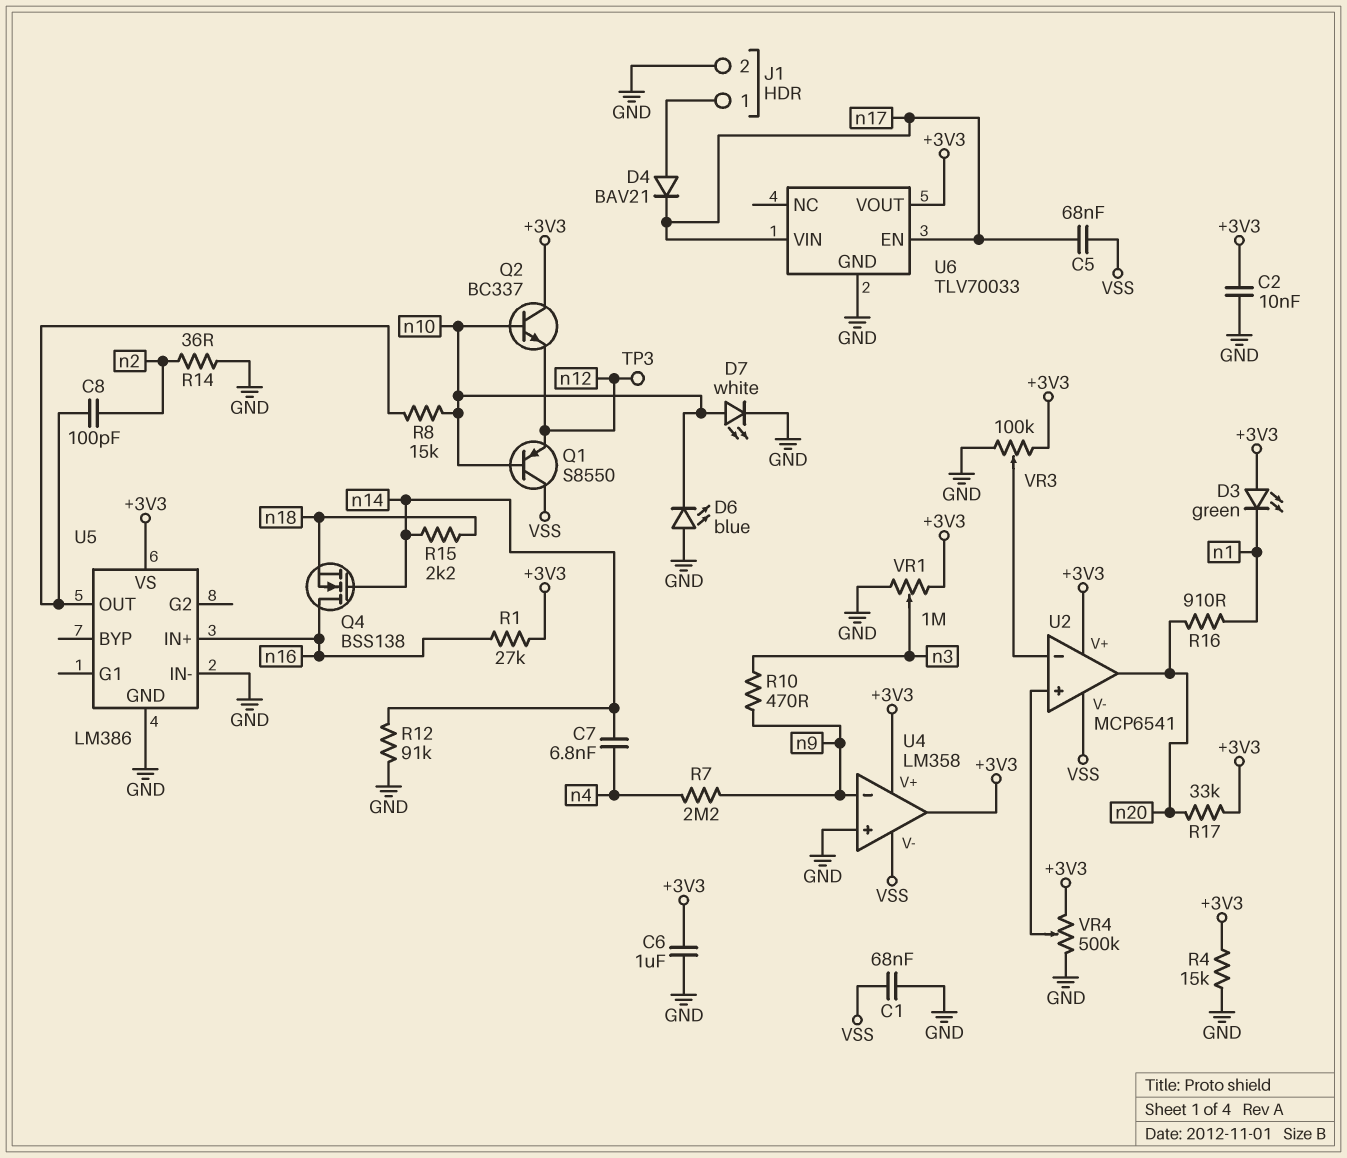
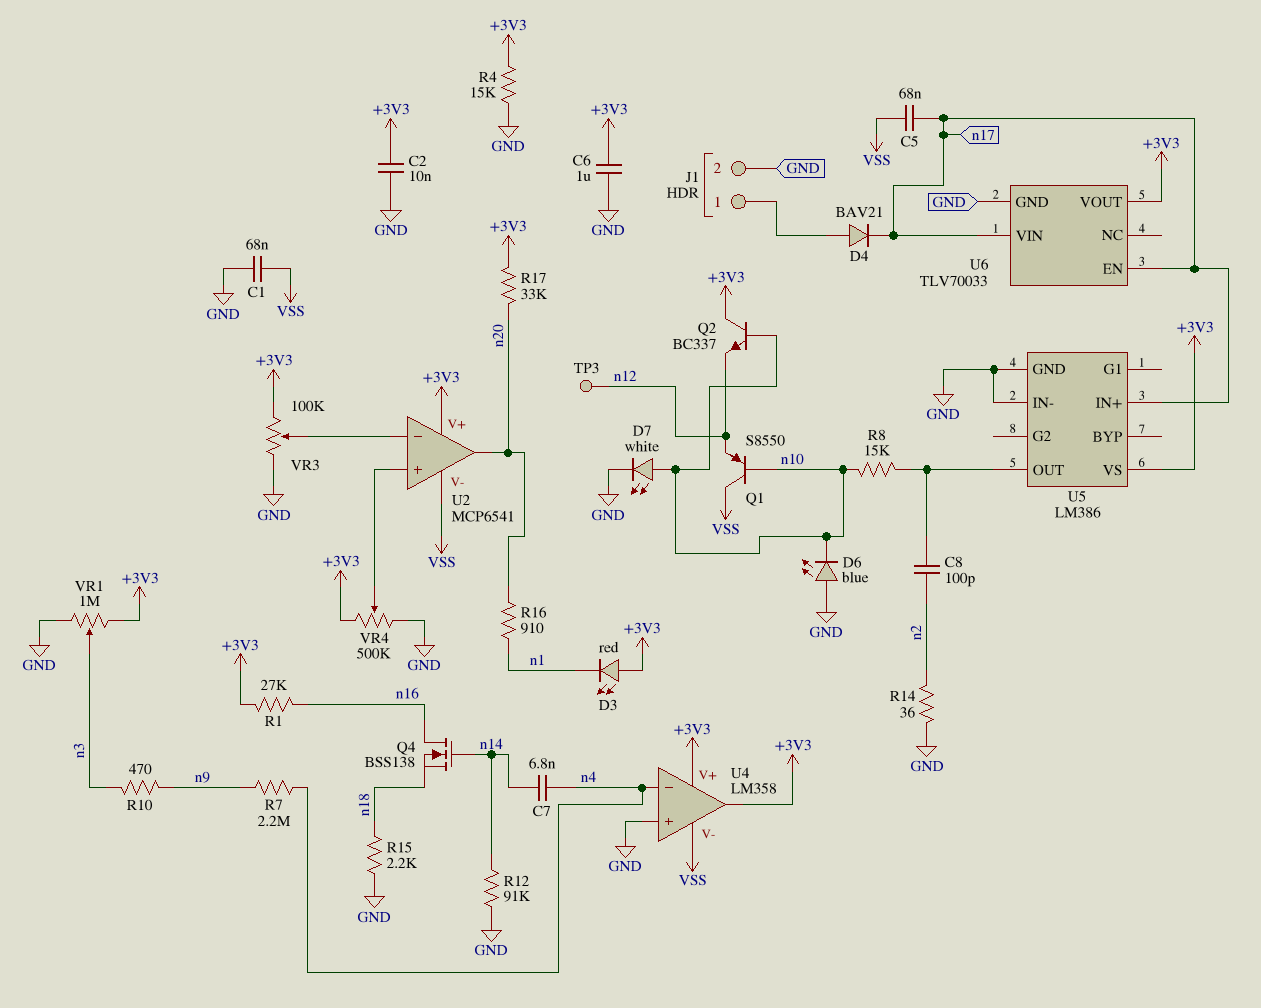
D3: LED green (A +3V3, K n1) -> LED red (A +3V3, K n1)
R15: 2.2k (n14, n18) -> 2.2k (GND, n18)
U4 pin in-: n9 -> n4
U5 pin IN+: n16 -> n17

